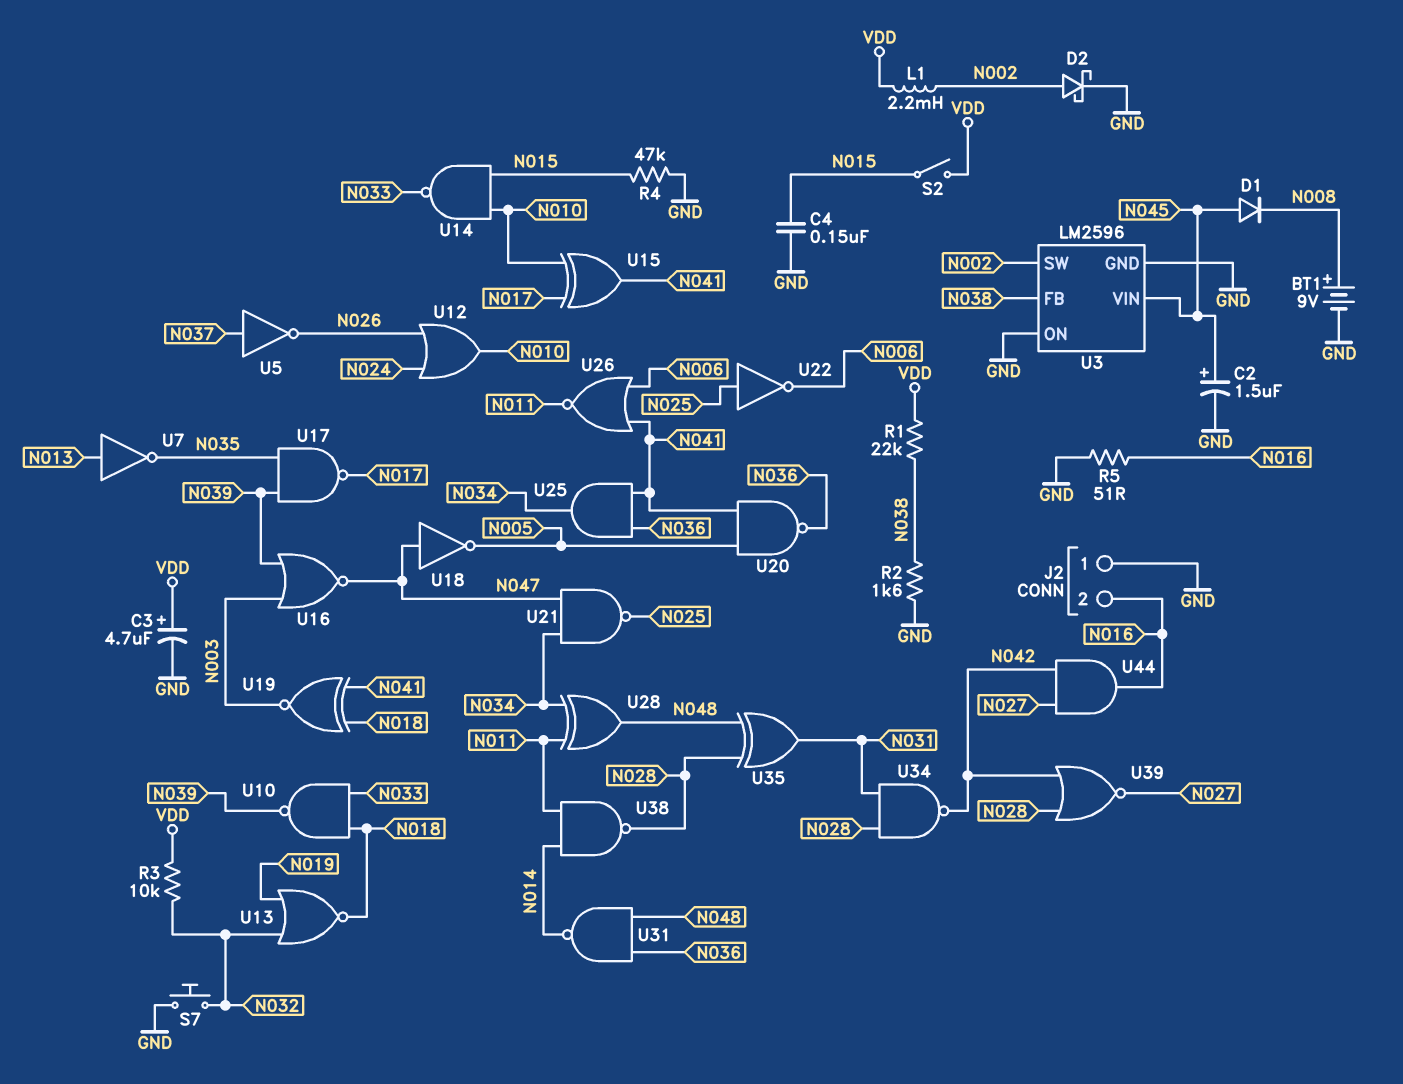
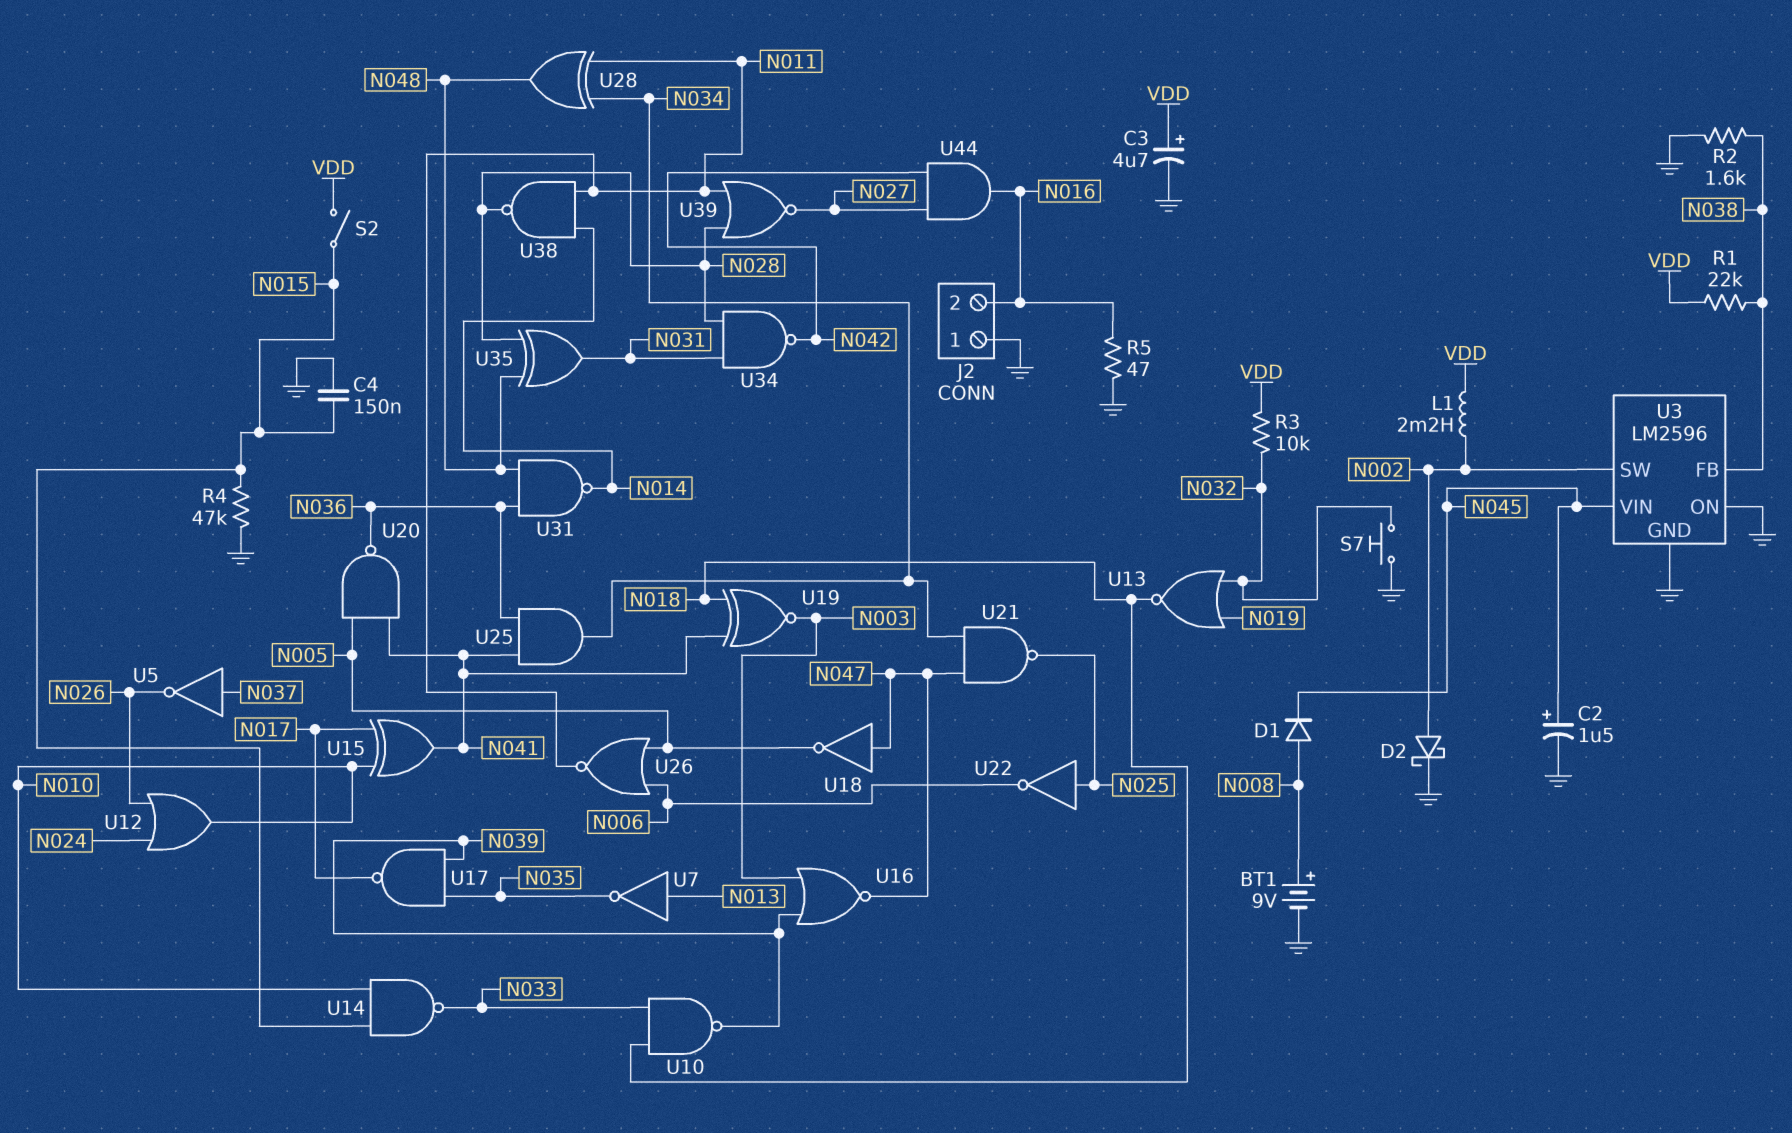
D1: diode (A N045, K N008) -> diode (A N008, K N045)
R5: 51 (GND, N016) -> 47 (GND, N016)
U26: NOR (in N006, in N041, out N011) -> NOR (in N005, in N006, out N011)
U39: NOR (in N028, in N042, out N027) -> NOR (in N011, in N028, out N027)

